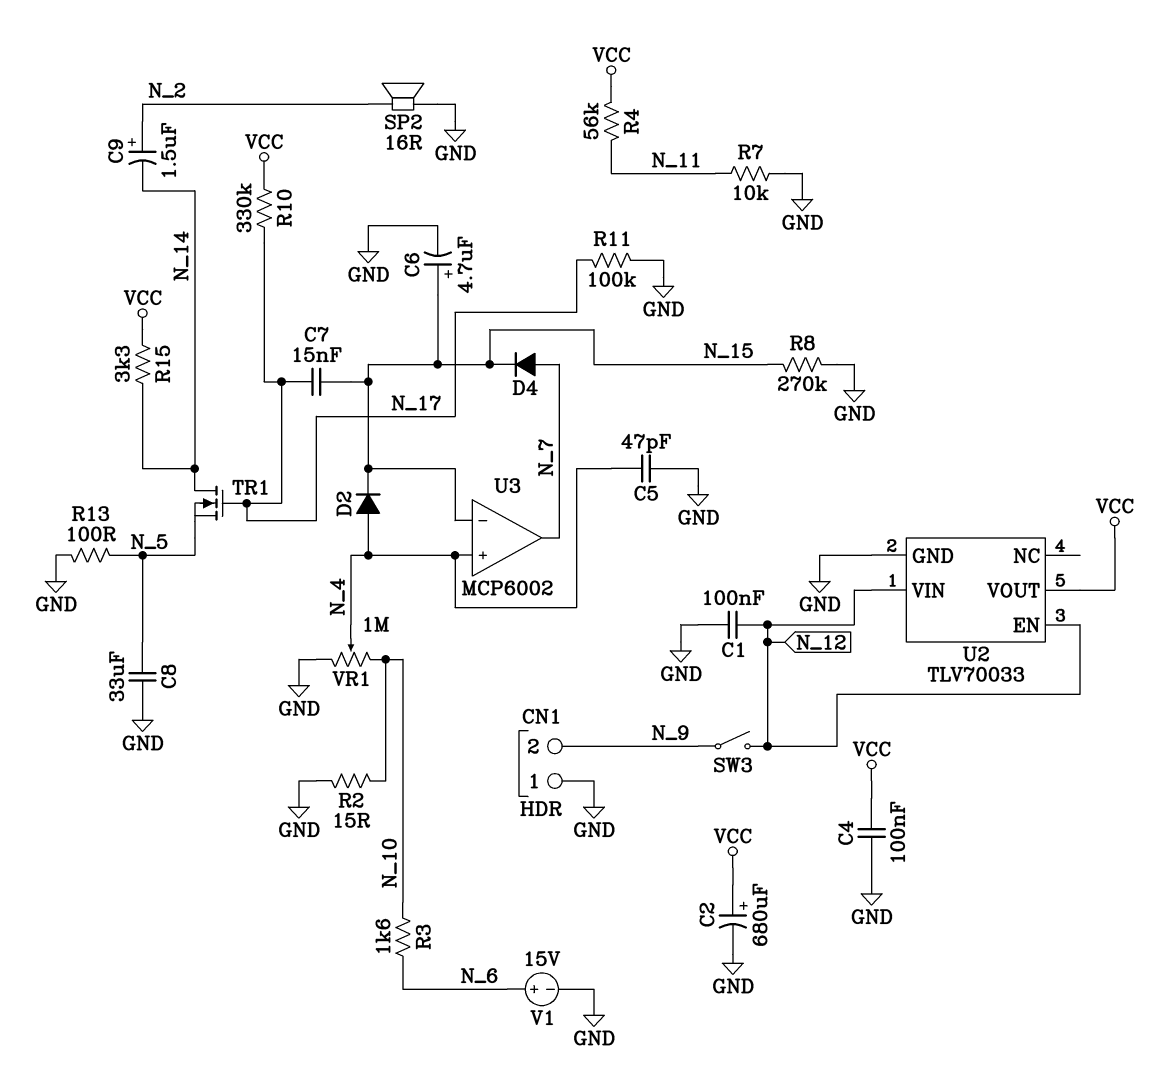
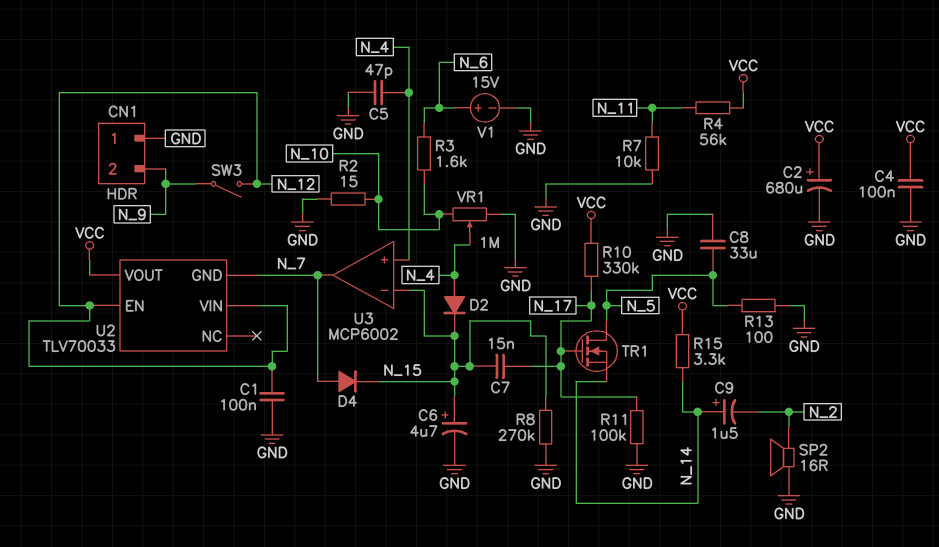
C9: 1.5uF (plus N_2, minus N_14) -> 1.5uF (plus N_14, minus N_2)
TR1: NMOS (G N_17, D N_14, S N_5) -> NMOS (G N_17, D N_5, S N_14)
U2 pin GND: GND -> N_7

